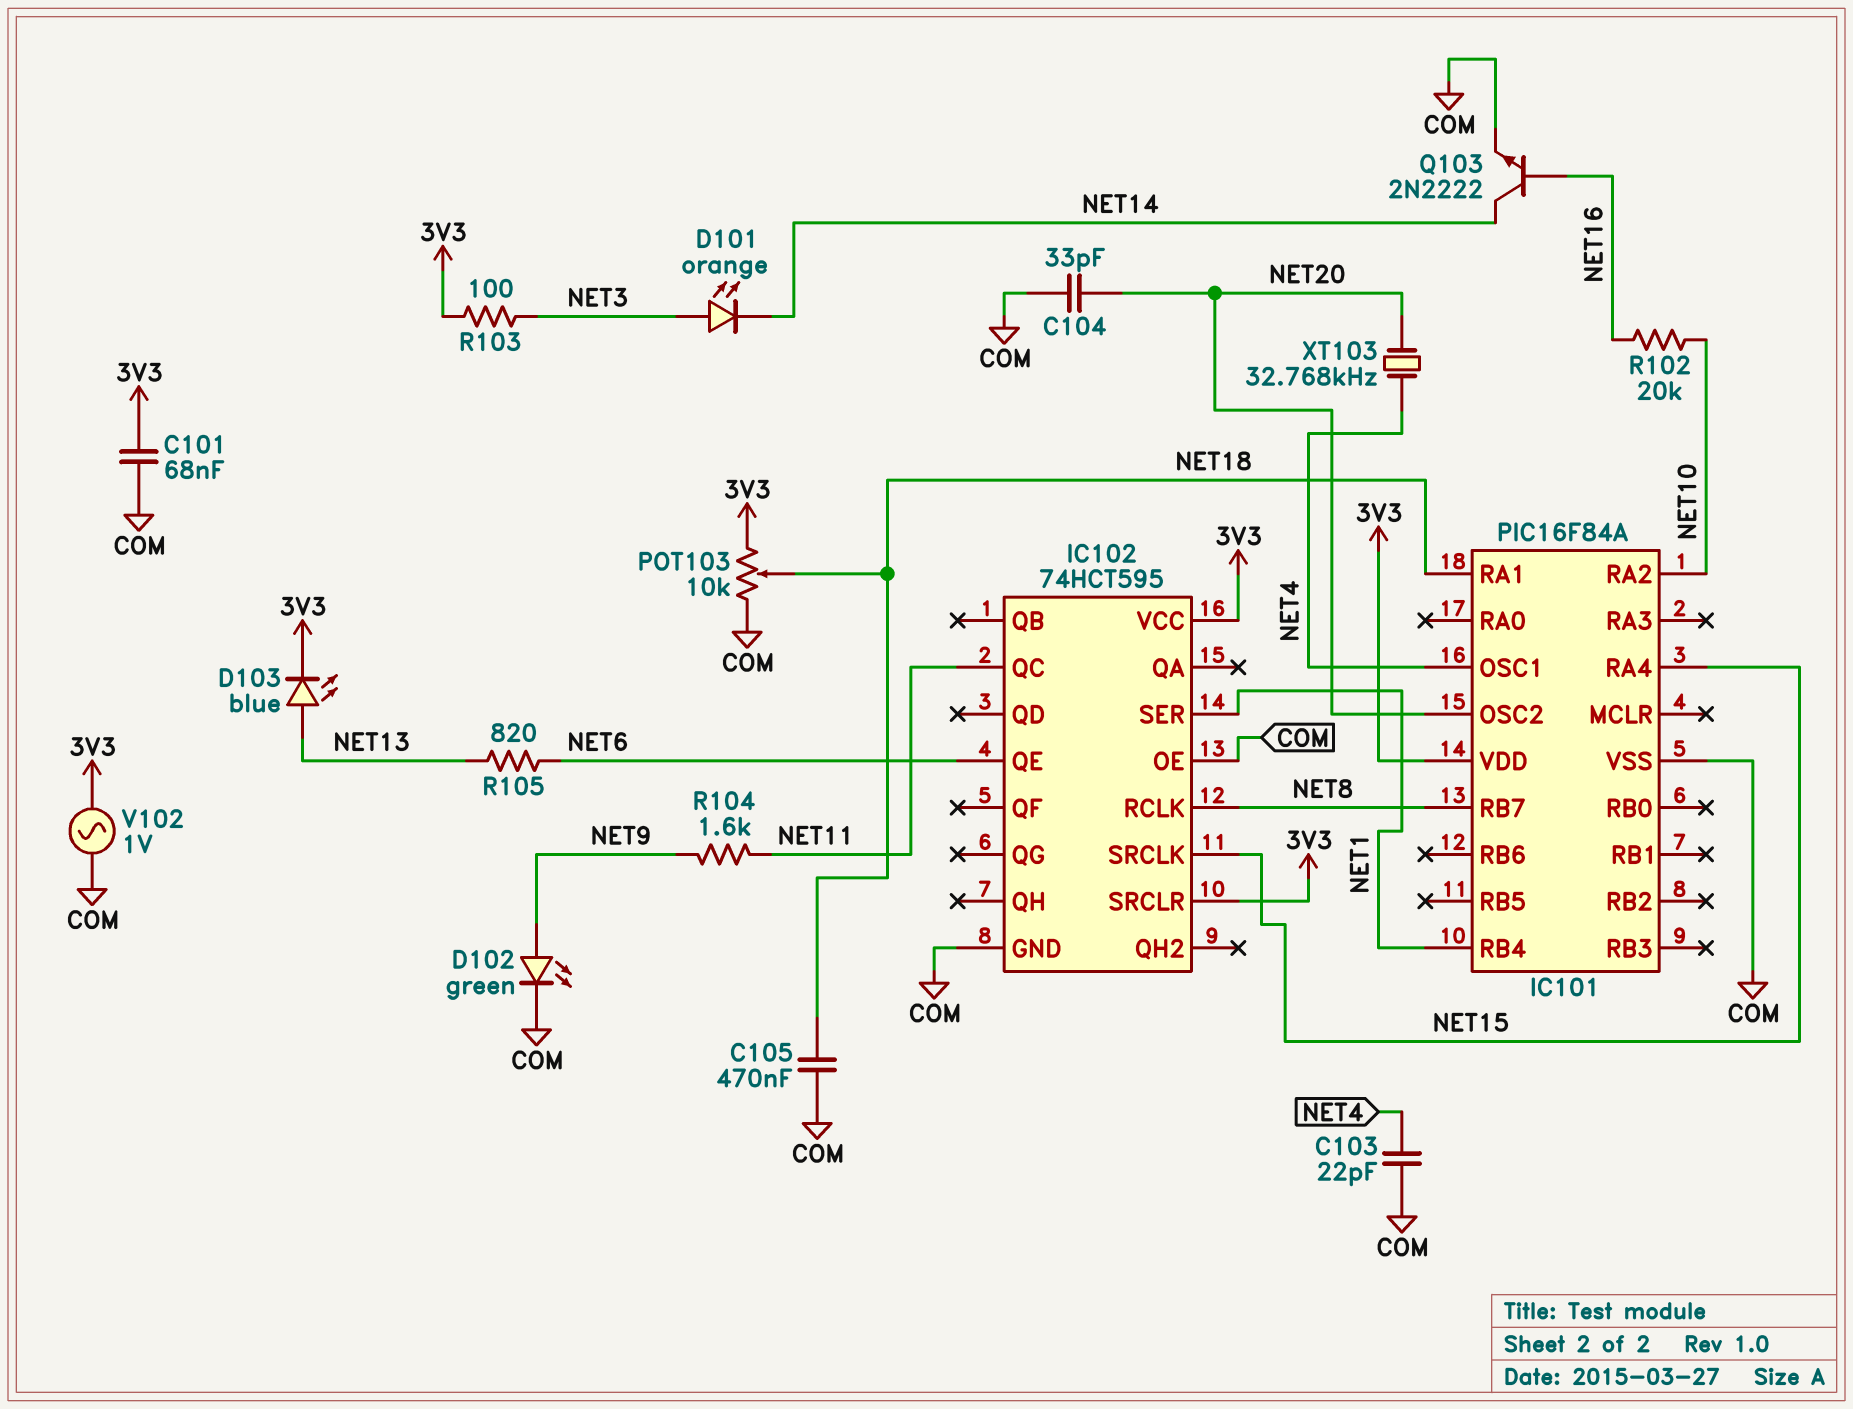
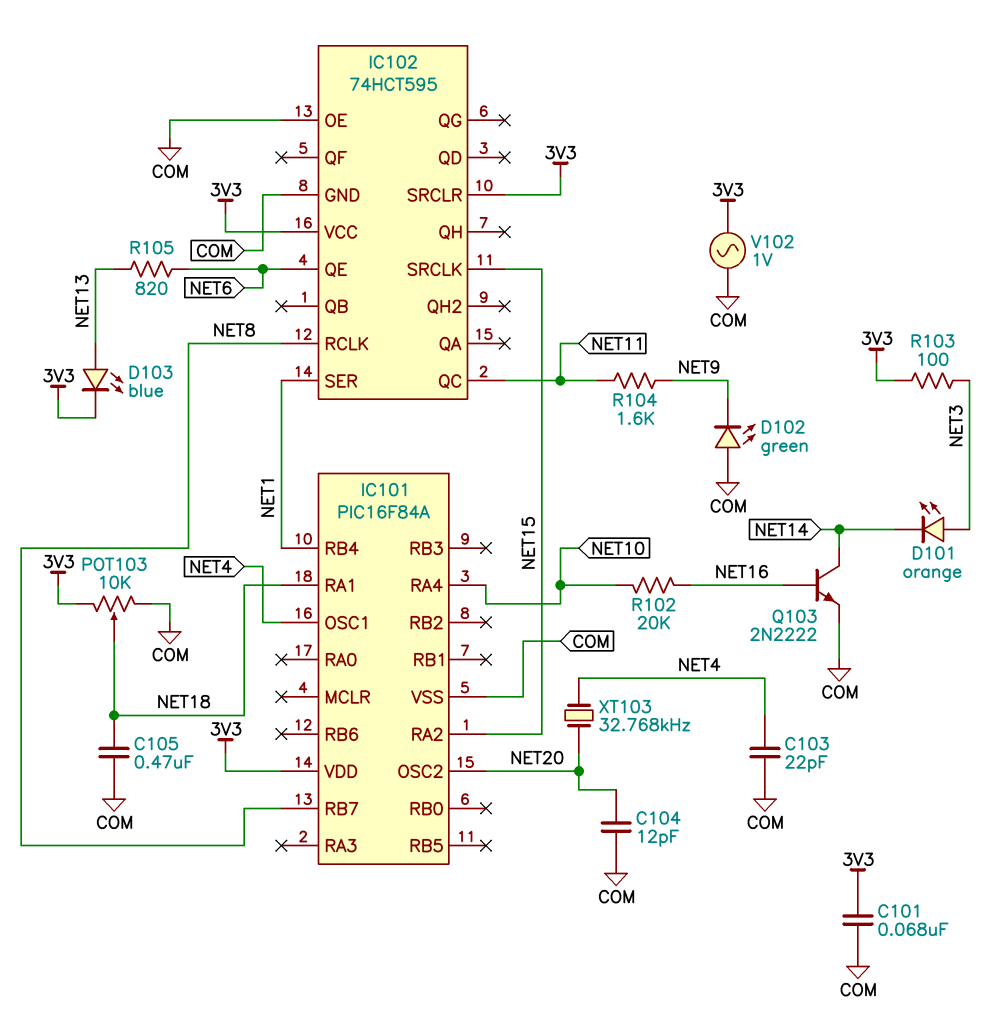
C104: 33pF (COM, NET20) -> 12pF (COM, NET20)
D102: LED green (A NET9, K COM) -> LED green (A COM, K NET9)
IC101 pin RA2: NET10 -> NET15
IC101 pin RA4: NET15 -> NET10

